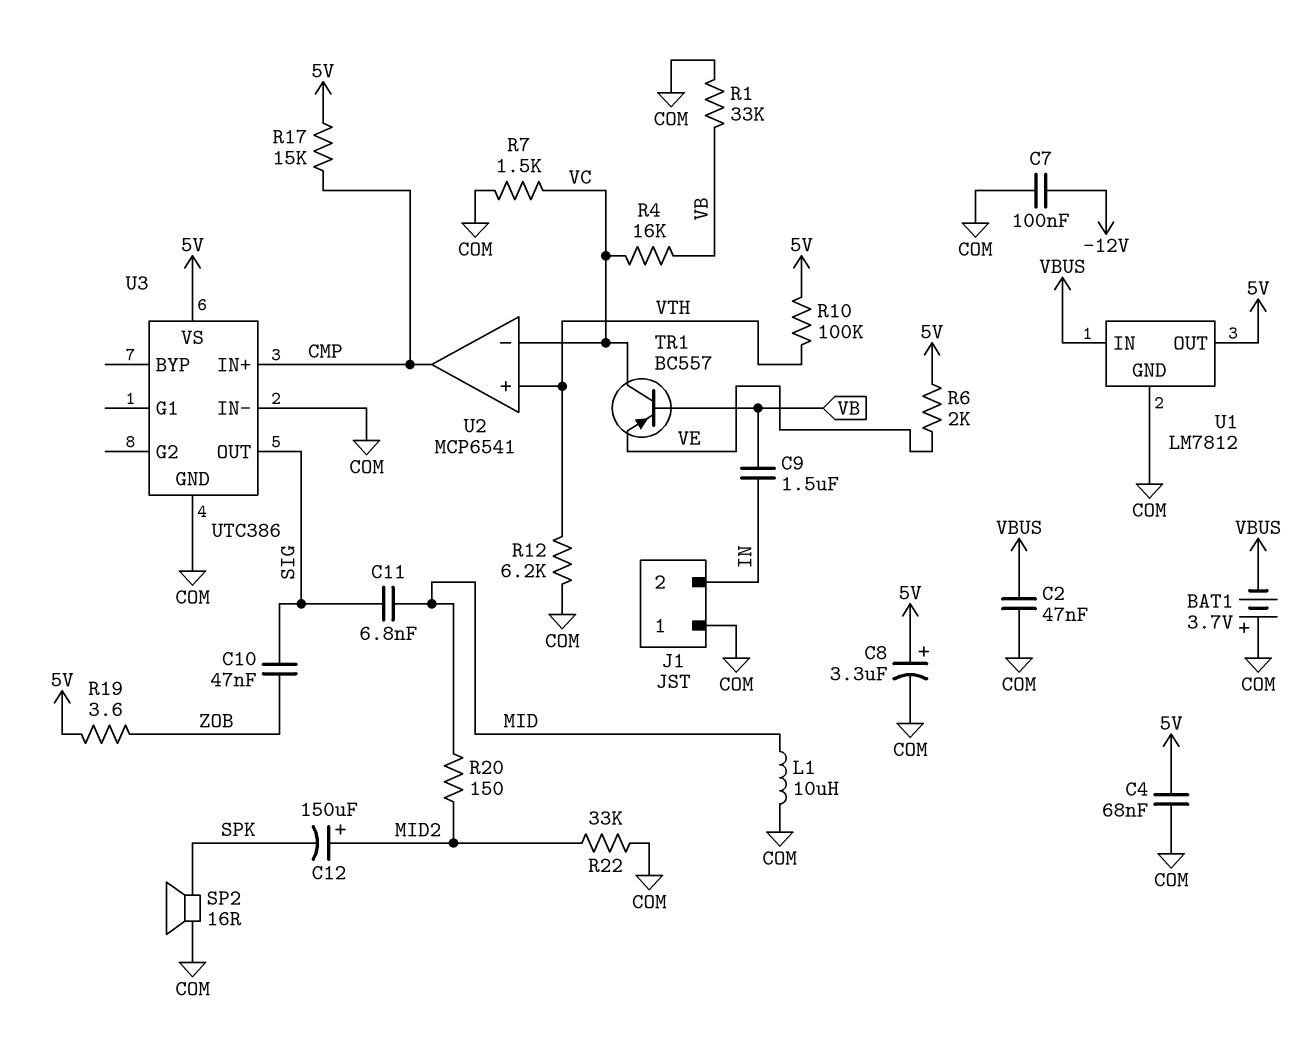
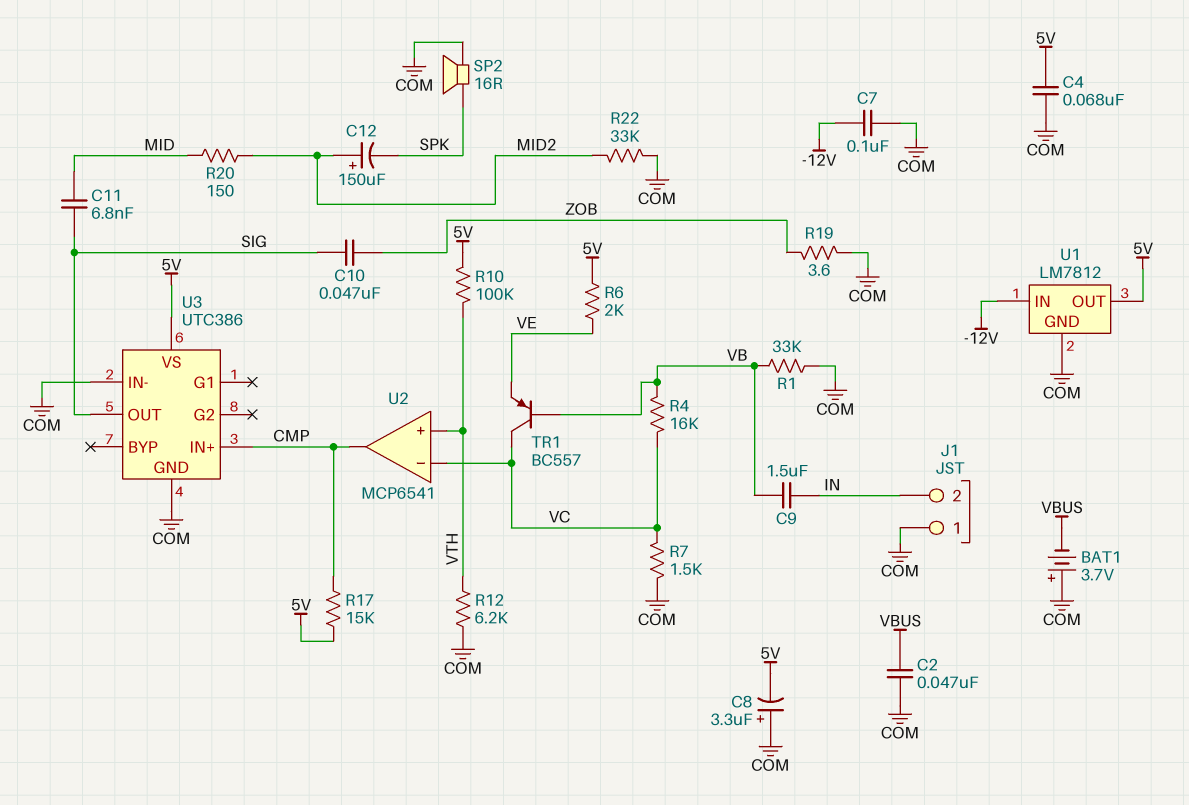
C8: 3.3uF (plus 5V, minus COM) -> 3.3uF (plus COM, minus 5V)
L1: 10uH (COM, MID) -> none
R19: 3.6 (5V, ZOB) -> 3.6 (COM, ZOB)
U1 pin IN: VBUS -> -12V

